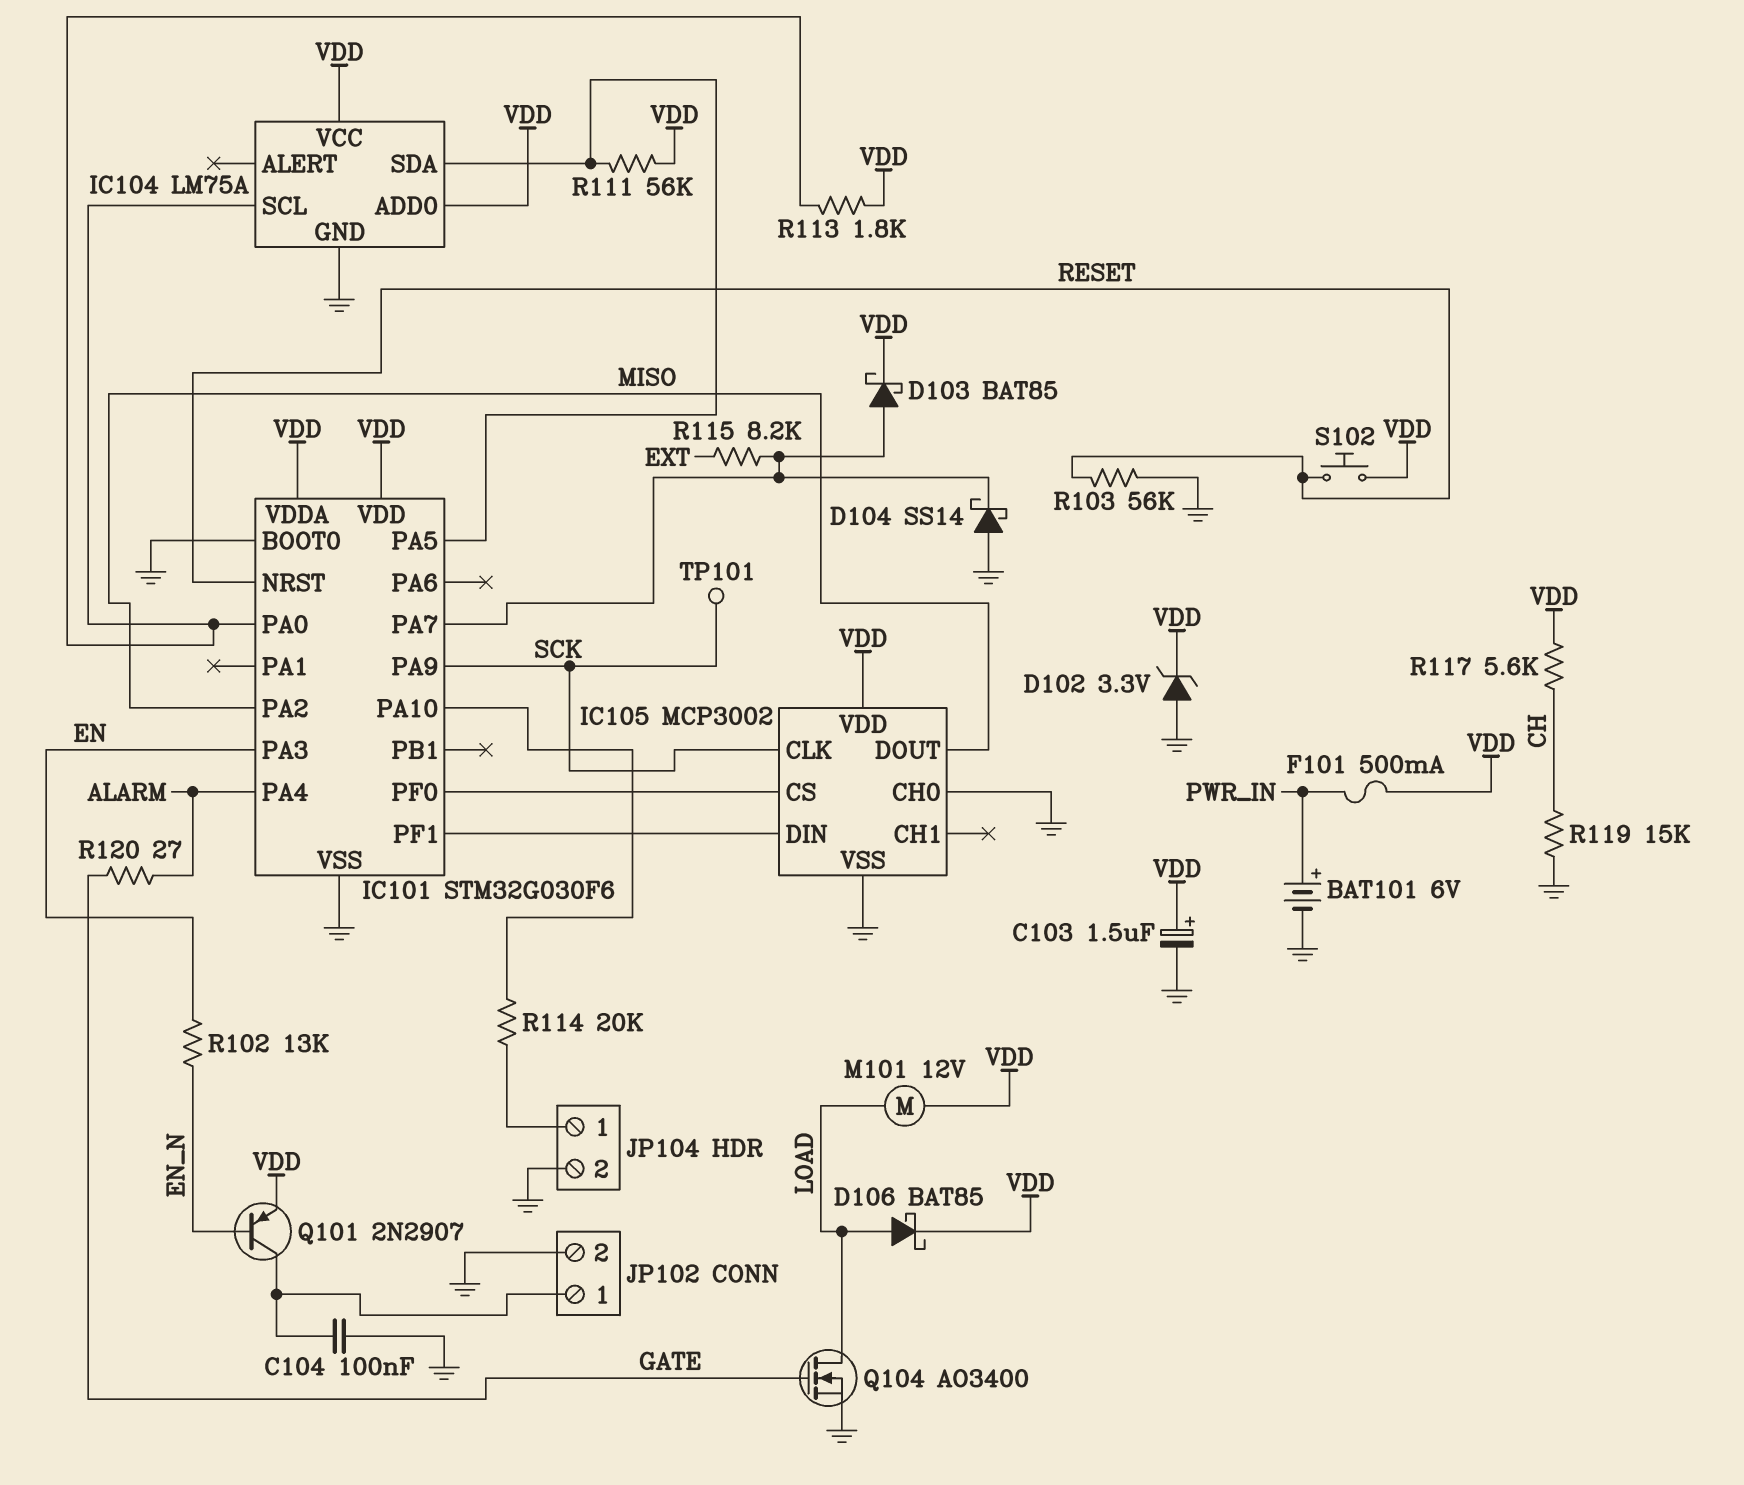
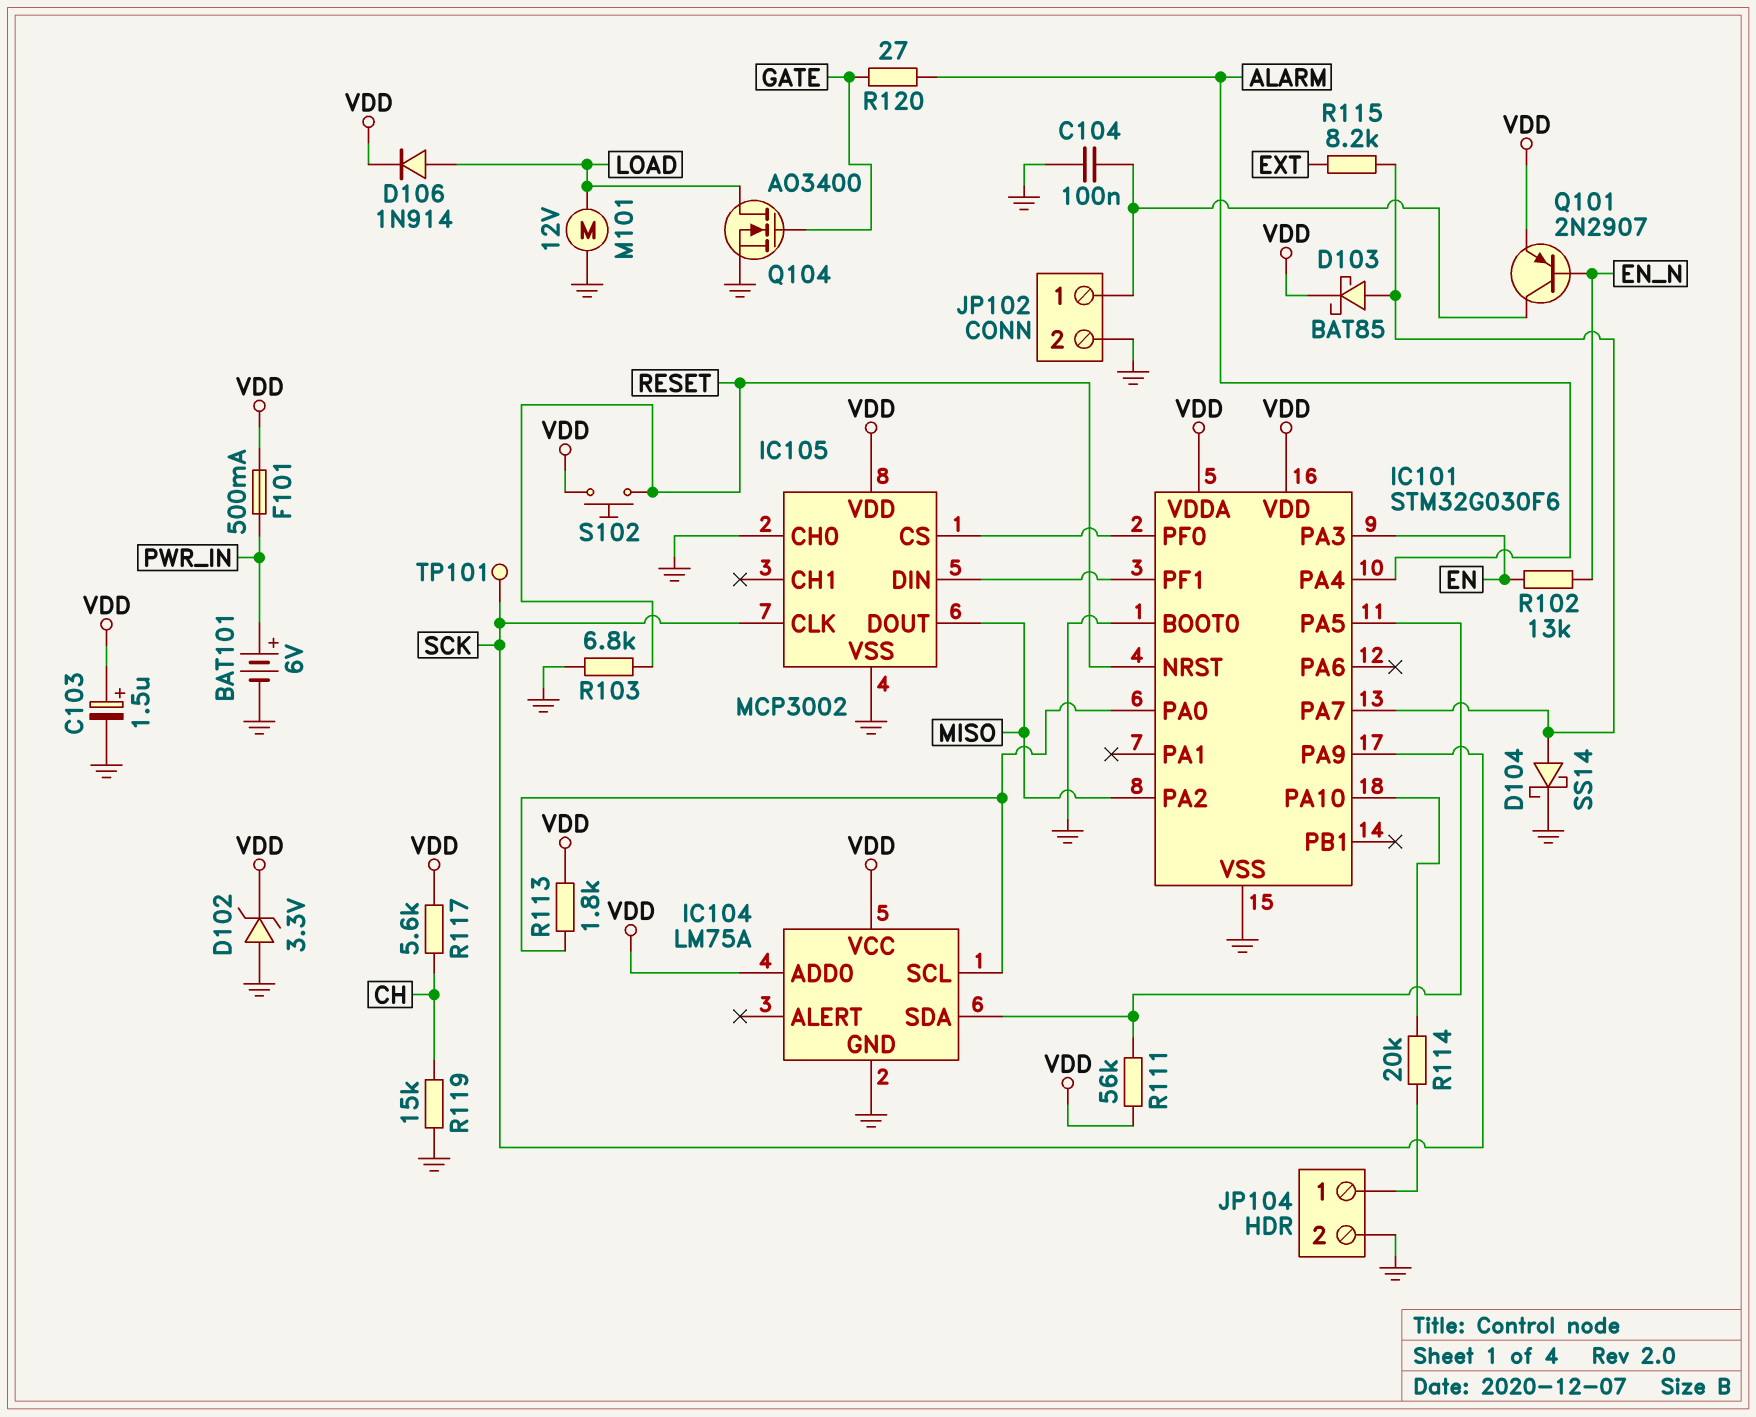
D104: schottky SS14 (A GND, K IC101/PA7) -> schottky SS14 (A IC101/PA7, K GND)
D106: schottky BAT85 (A LOAD, K VDD) -> diode 1N914 (A LOAD, K VDD)
M101: motor 12V (LOAD, VDD) -> motor 12V (GND, LOAD)
R103: 56k (GND, RESET) -> 6.8k (GND, RESET)

